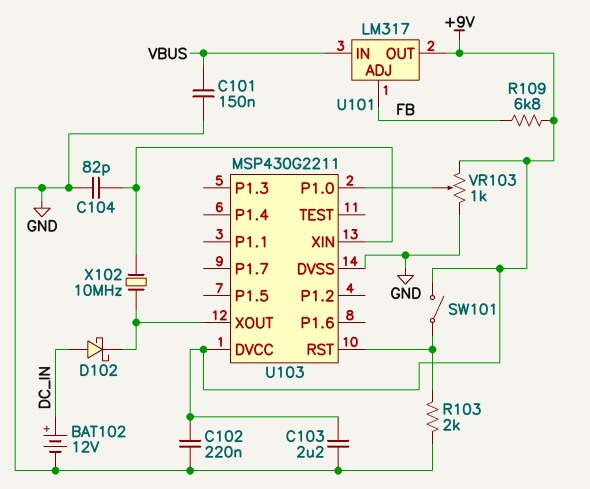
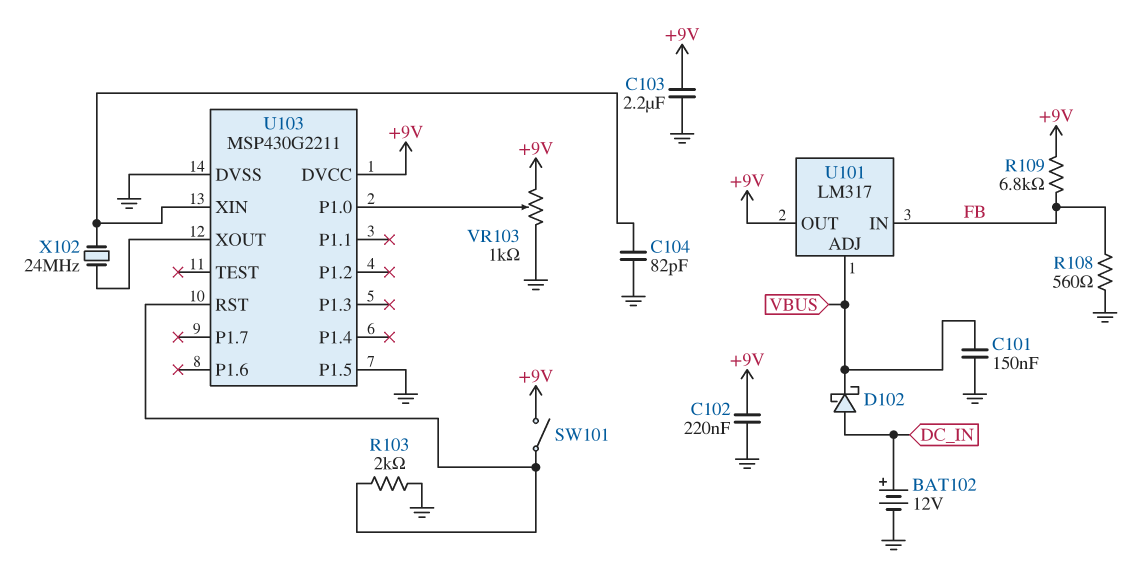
D102: schottky (A DC_IN, K U103/XOUT) -> schottky (A DC_IN, K VBUS)
R108: none -> 560 (FB, GND)
U101 pin ADJ: FB -> VBUS
U101 pin IN: VBUS -> FB
U103 pin P1.5: none -> GND
X102: 10MHz (U103/XIN, U103/XOUT) -> 24MHz (U103/XIN, U103/XOUT)

